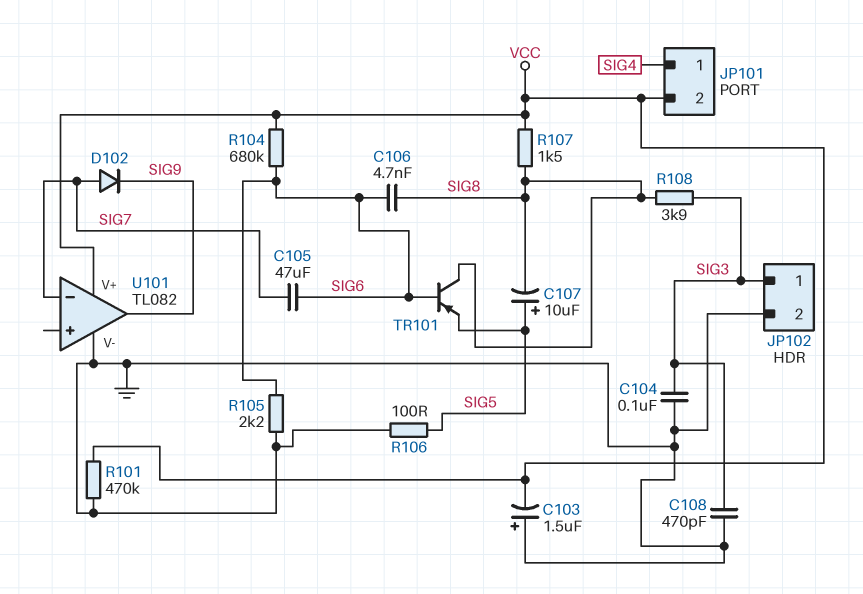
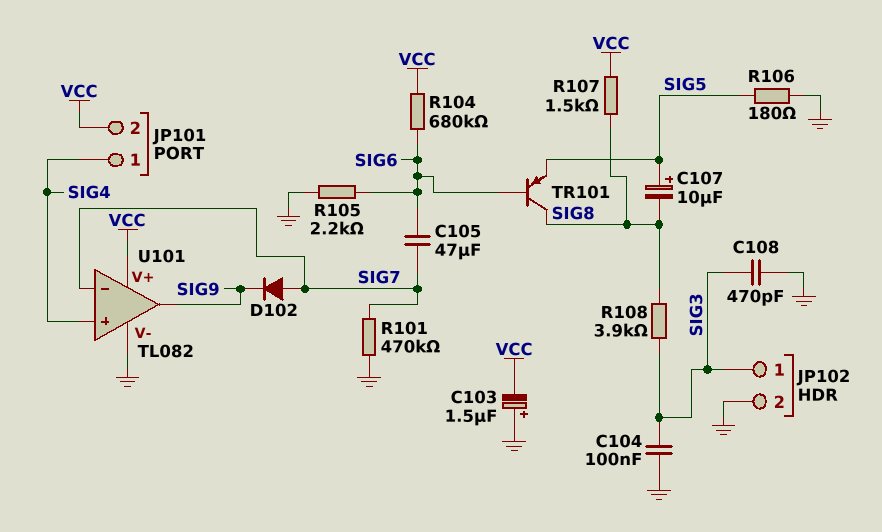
C106: 4.7nF (SIG6, SIG8) -> none
R101: 470k (GND, VCC) -> 470k (GND, SIG7)
R106: 100 (GND, SIG5) -> 180 (GND, SIG5)
U101 pin in+: none -> SIG4

